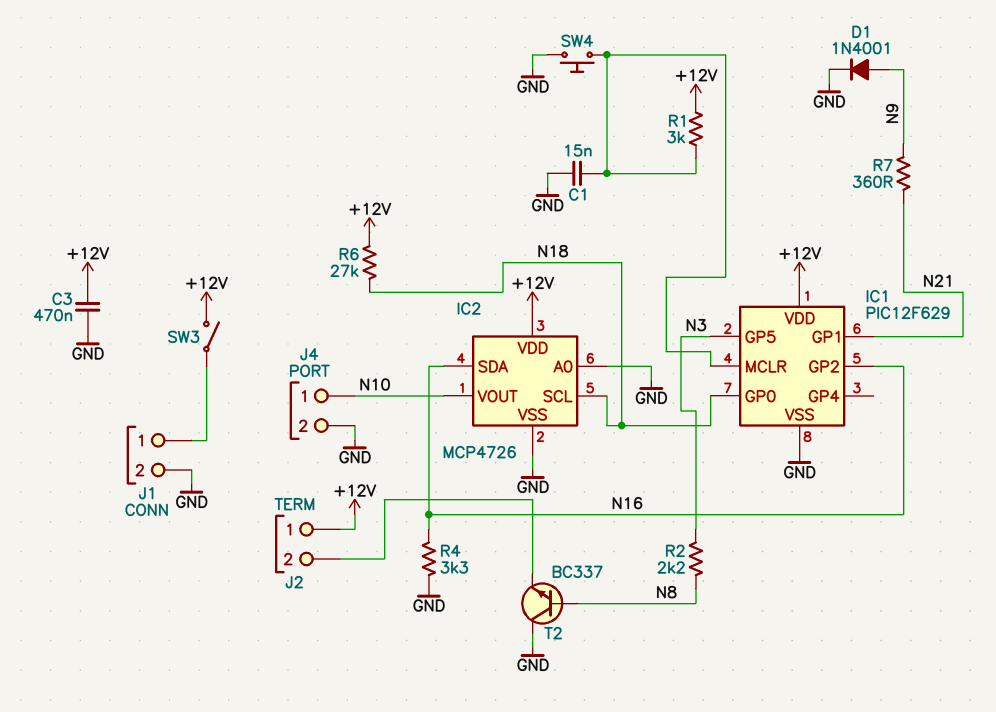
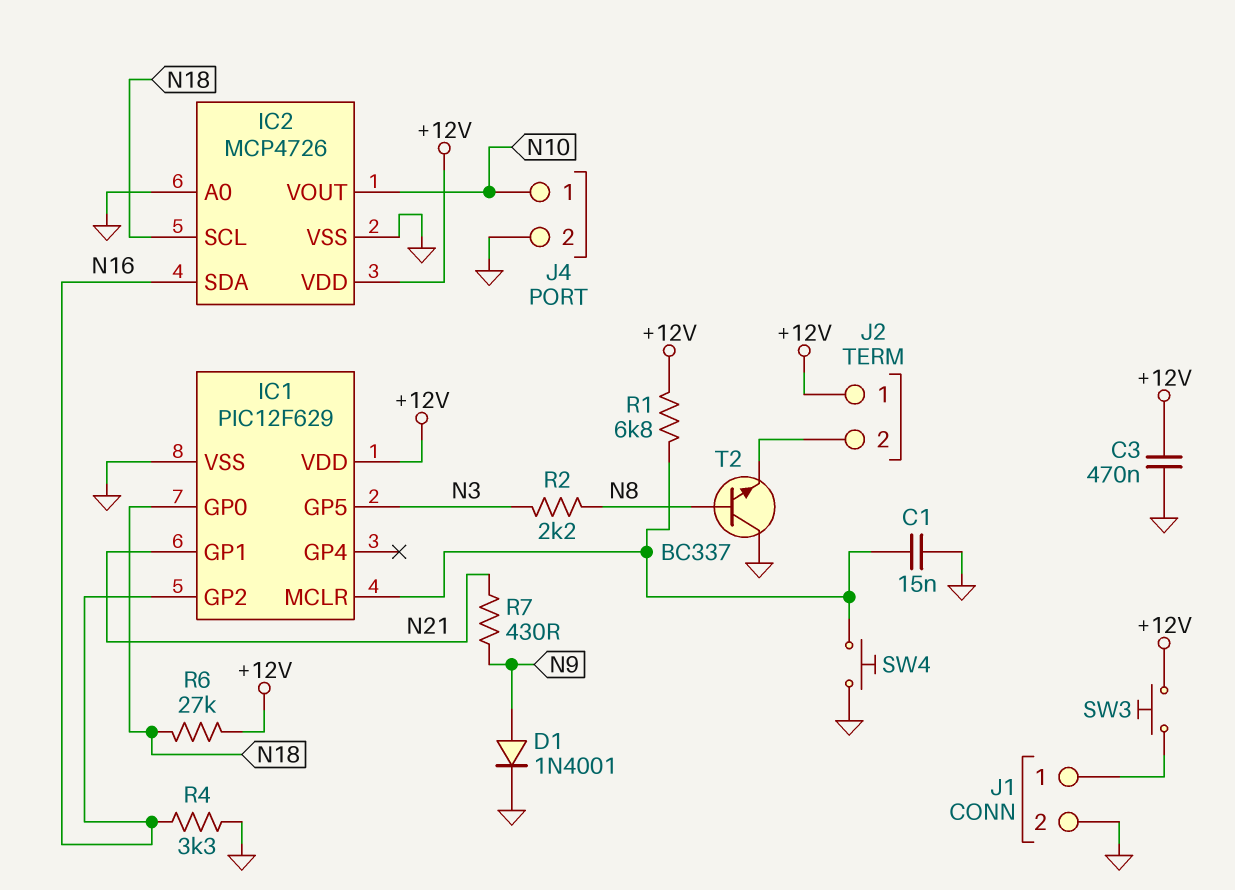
R1: 3k (+12V, IC1/MCLR) -> 6.8k (+12V, IC1/MCLR)
R7: 360 (N9, N21) -> 430 (N9, N21)
SW3: switch (+12V, J1/1) -> button (+12V, J1/1)

